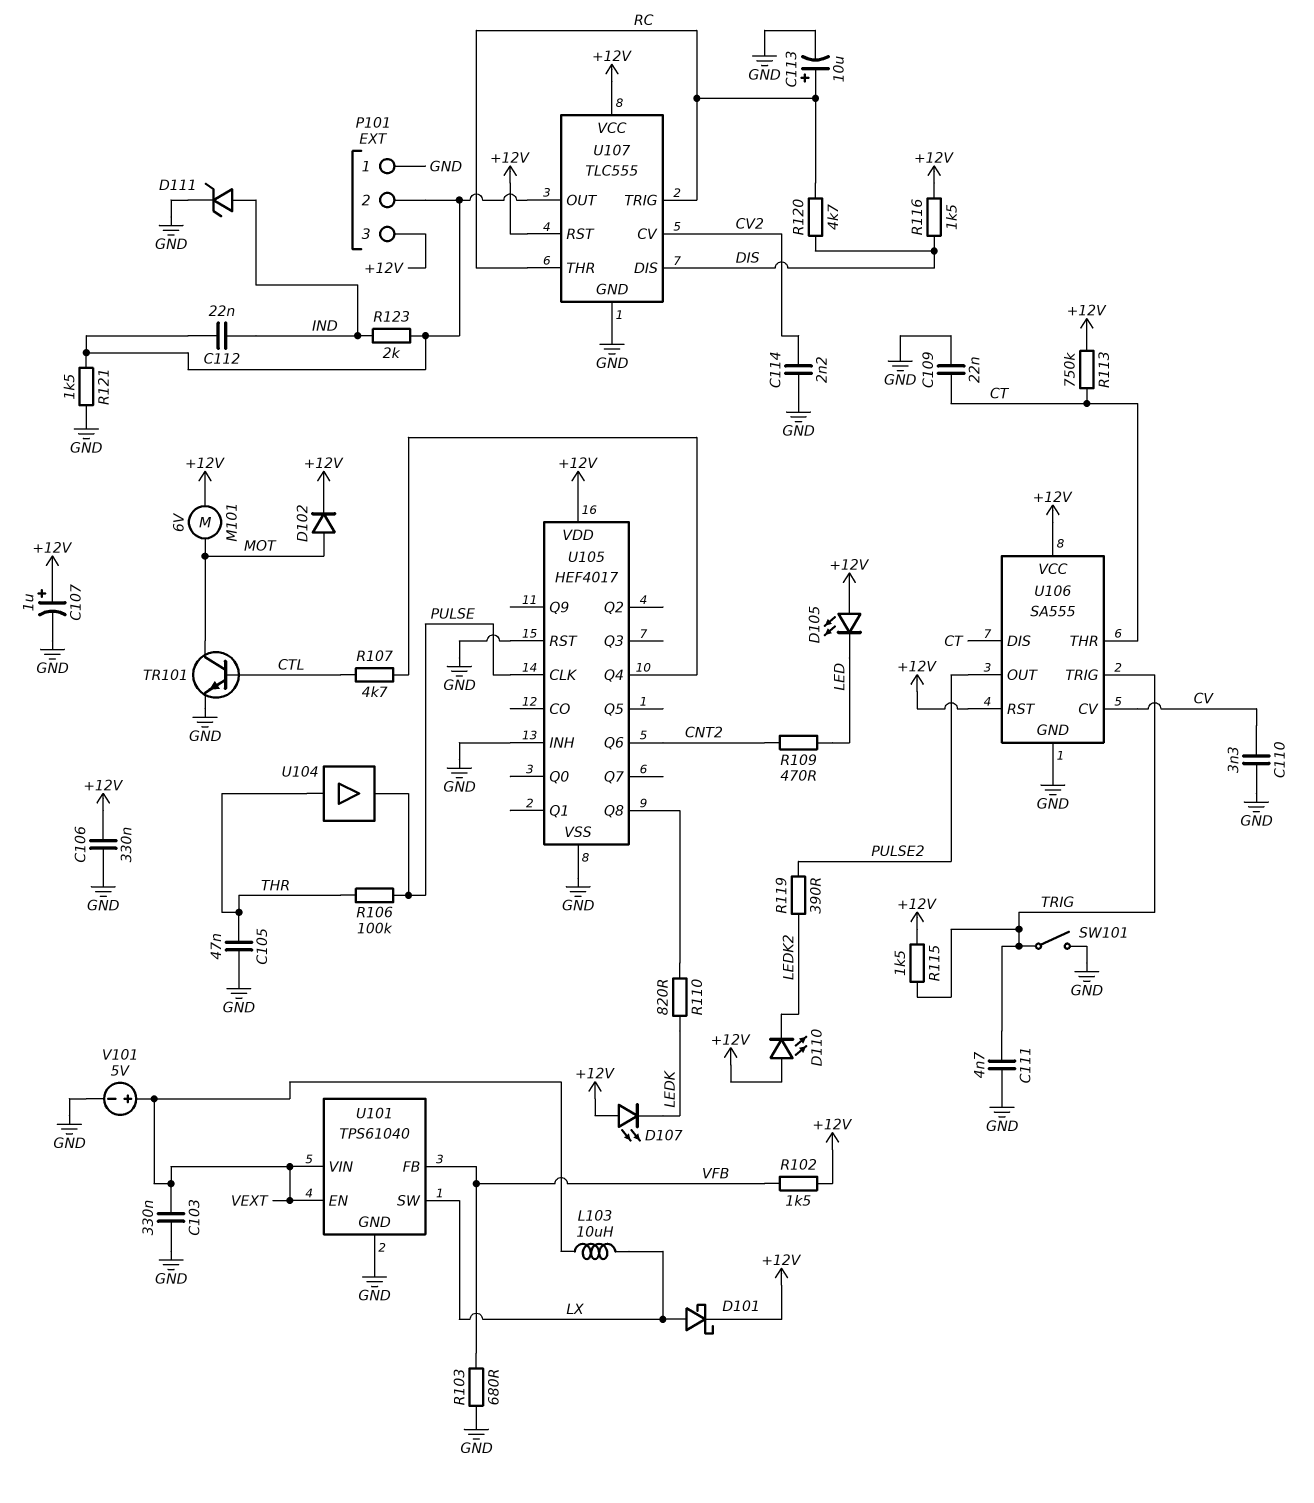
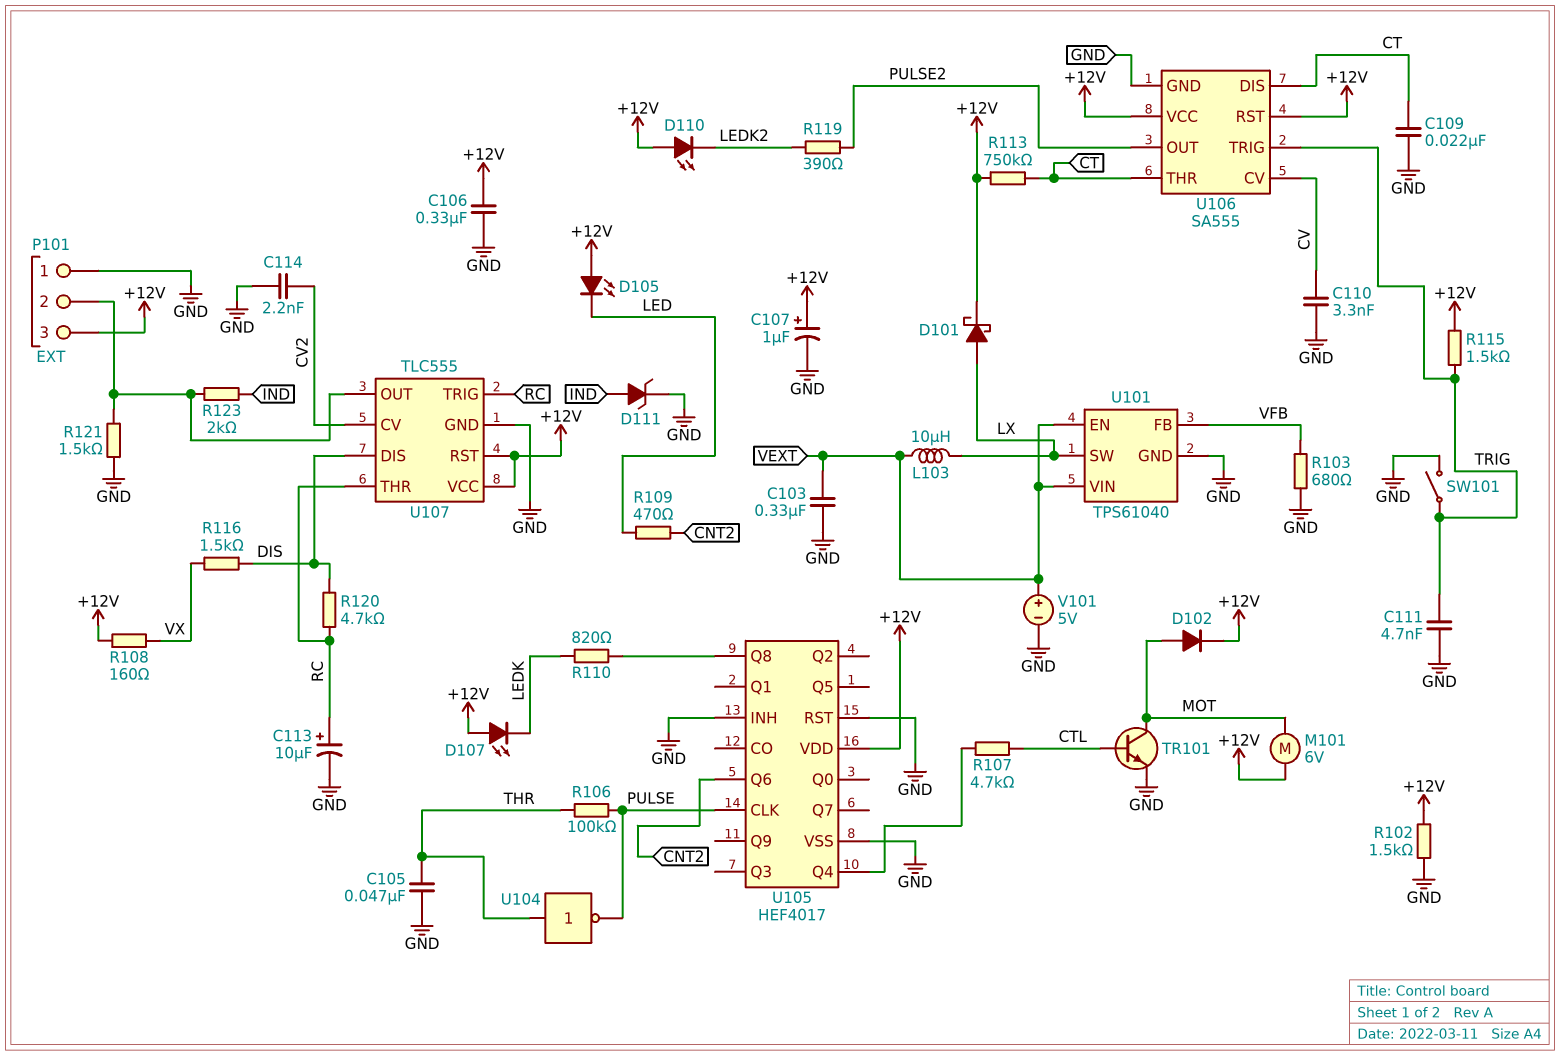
C112: 22nF (IND, P101/2) -> none
R102: 1.5k (+12V, VFB) -> 1.5k (+12V, GND)
R108: none -> 160 (+12V, VX)
R116: 1.5k (+12V, DIS) -> 1.5k (DIS, VX)
U104: buffer (in THR, out PULSE) -> NOT (in THR, out PULSE)

